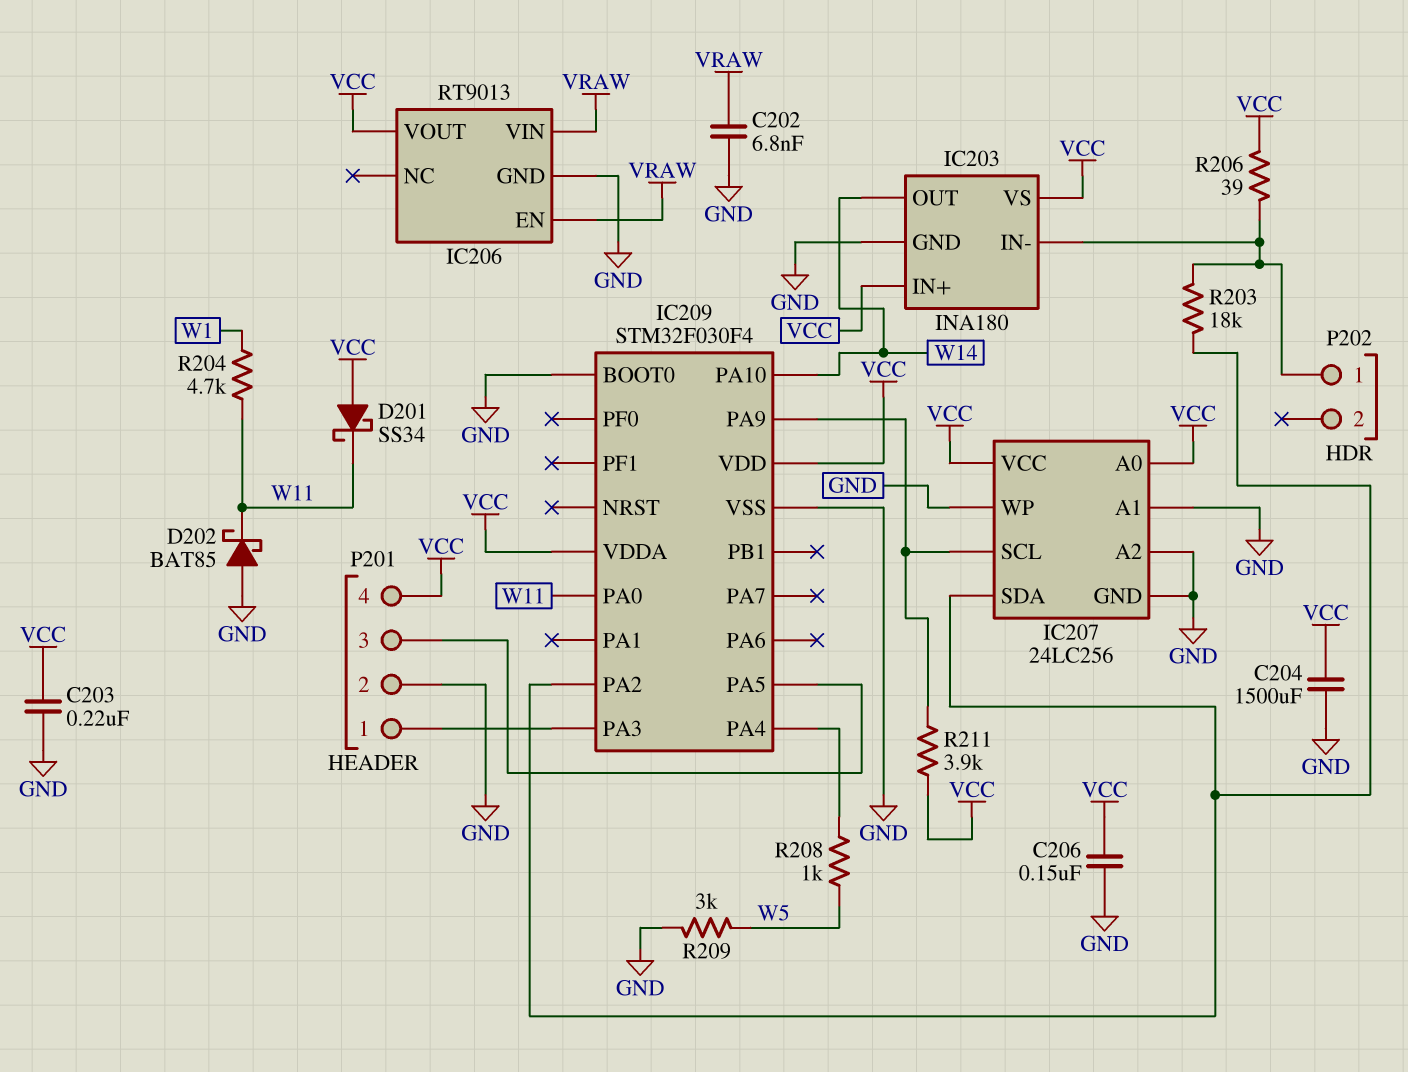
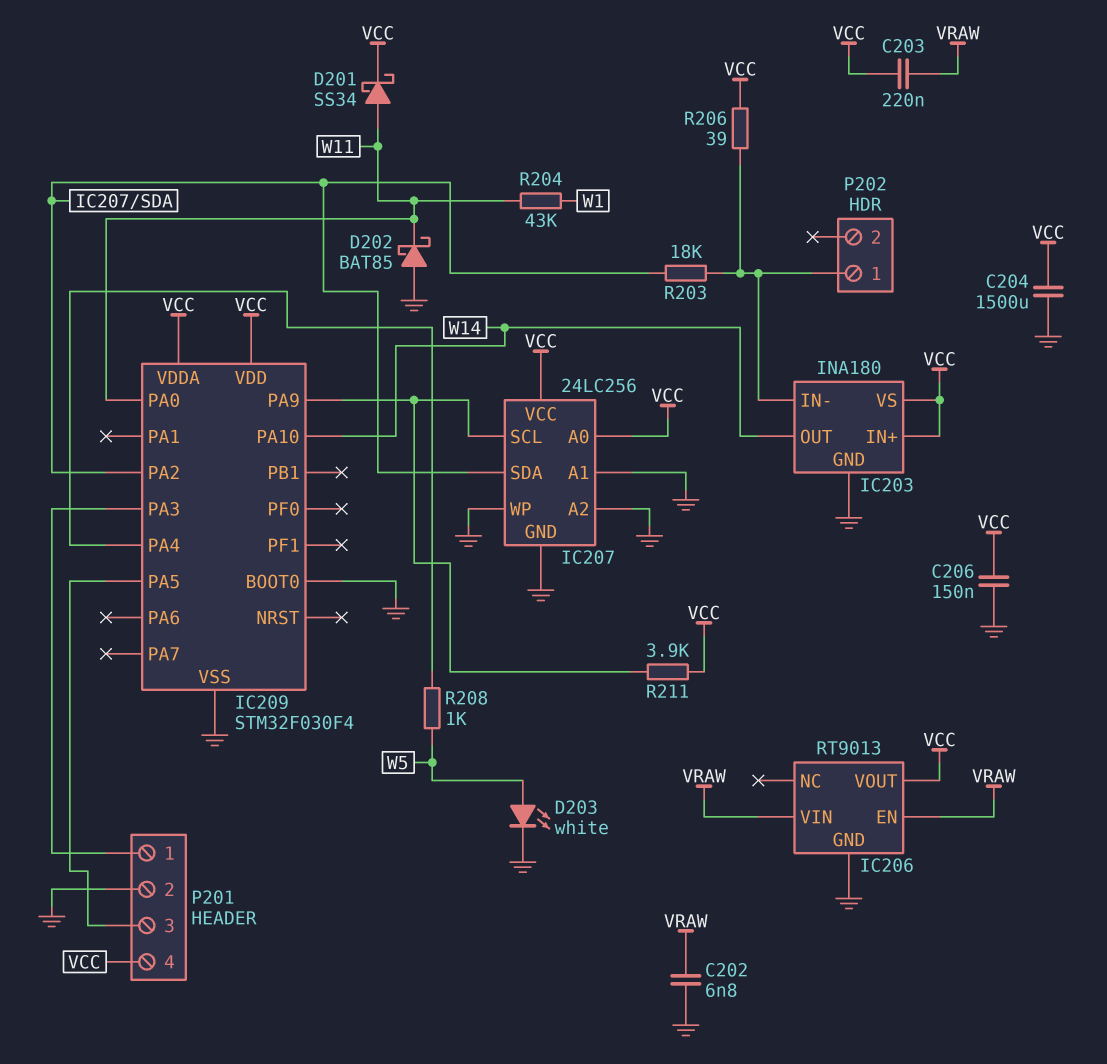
C203: 220nF (GND, VCC) -> 220nF (VCC, VRAW)
D201: schottky SS34 (A VCC, K W11) -> schottky SS34 (A W11, K VCC)
D203: none -> LED white (A W5, K GND)
R204: 4.7k (W1, W11) -> 43k (W1, W11)
R209: 3k (GND, W5) -> none

